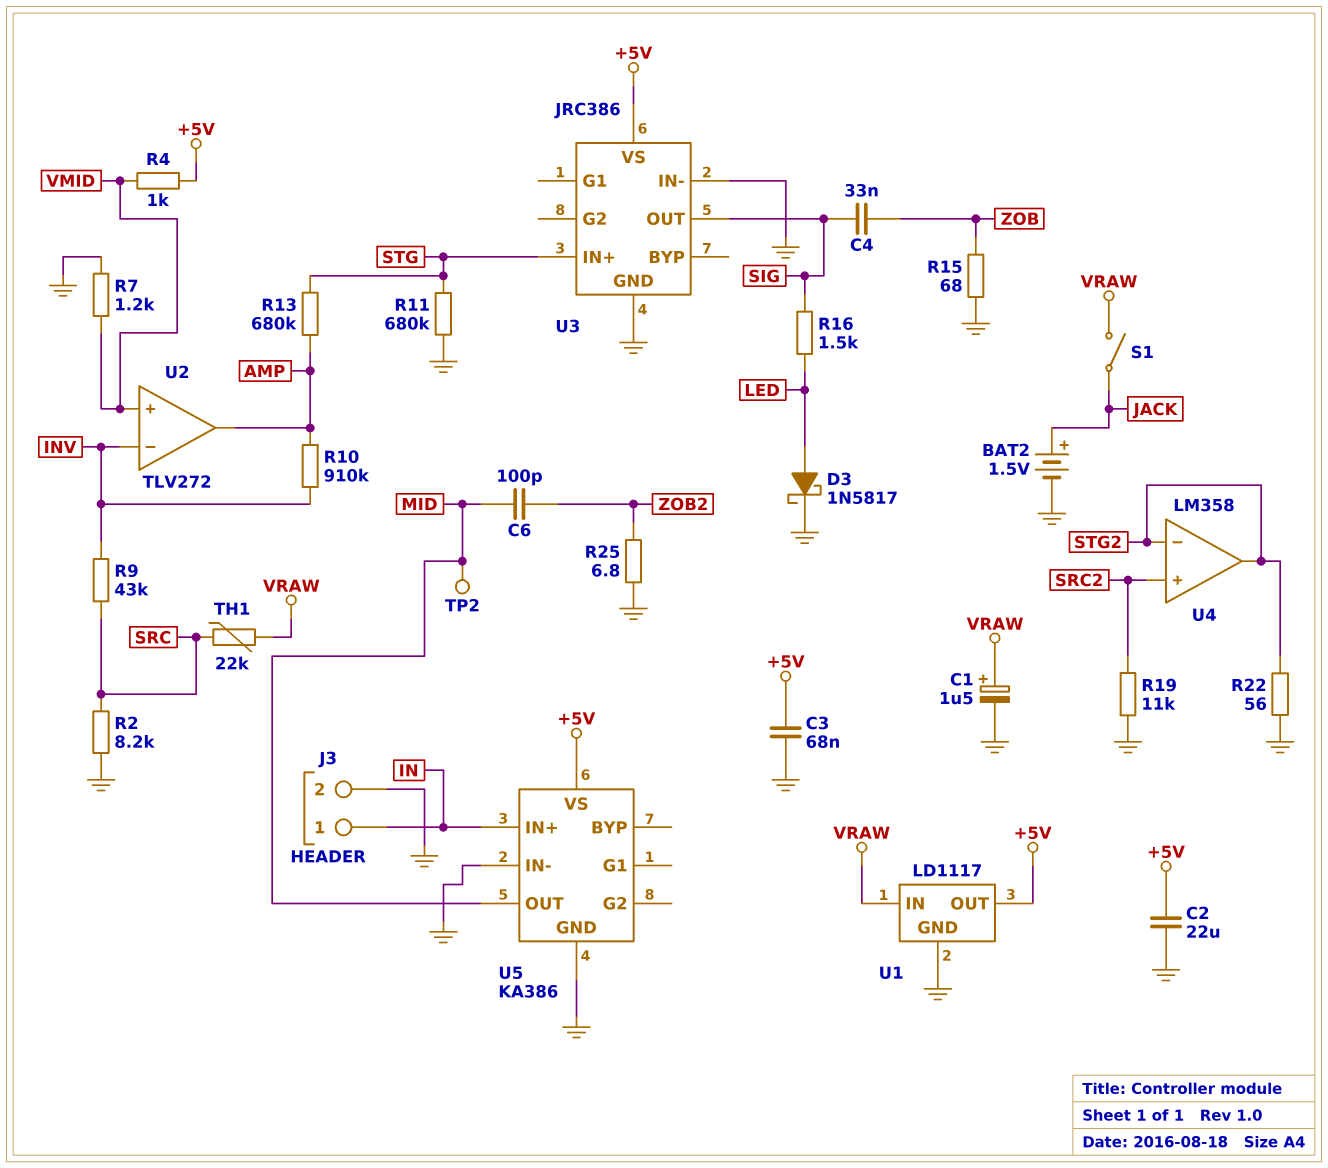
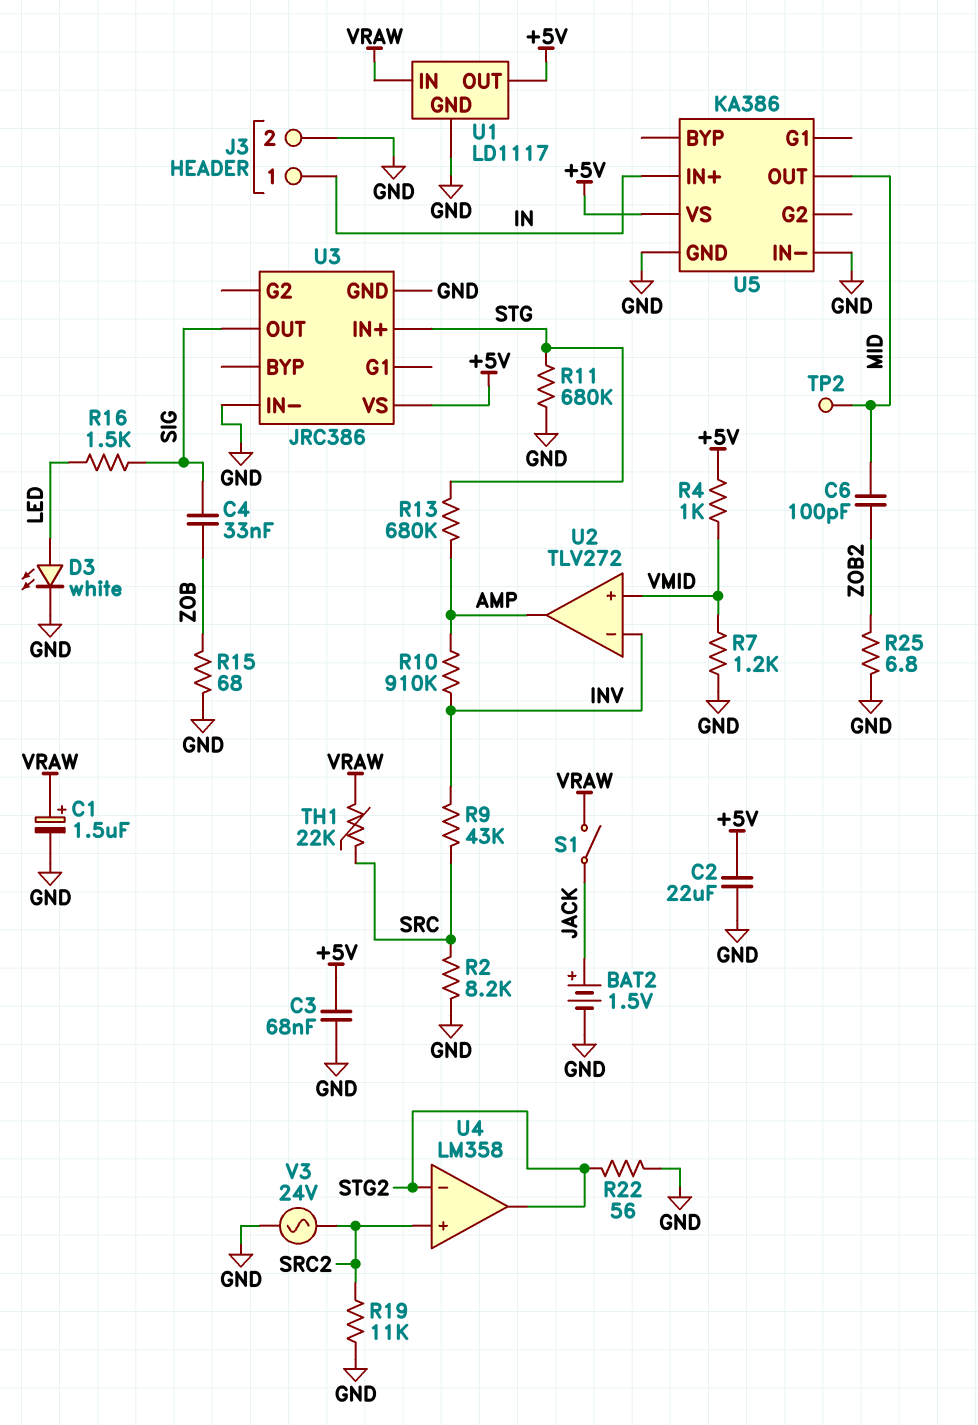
D3: schottky 1N5817 (A LED, K GND) -> LED white (A LED, K GND)
V3: none -> AC 24V (GND, SRC2)

